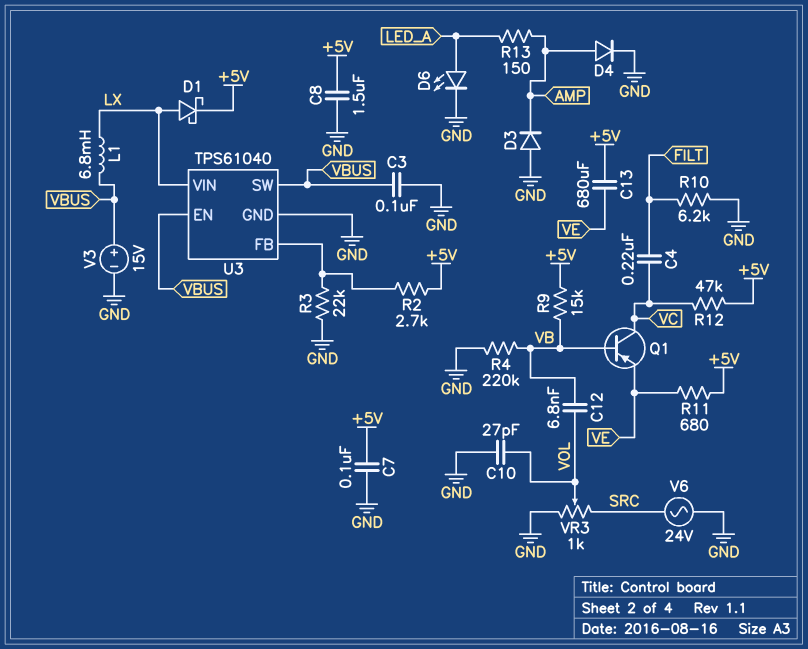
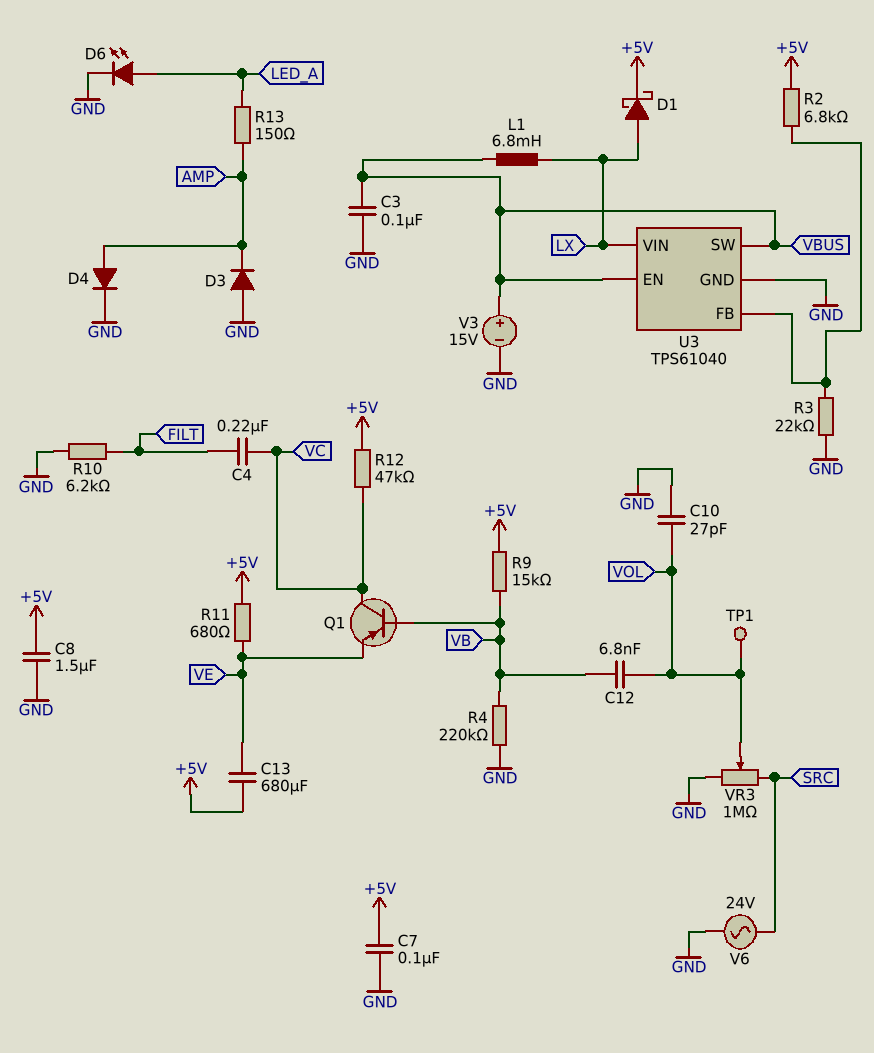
R2: 2.7k (+5V, U3/FB) -> 6.8k (+5V, U3/FB)
TP1: none -> test point (VOL)
VR3: 1k (GND, SRC, wiper VOL) -> 1M (GND, SRC, wiper VOL)

